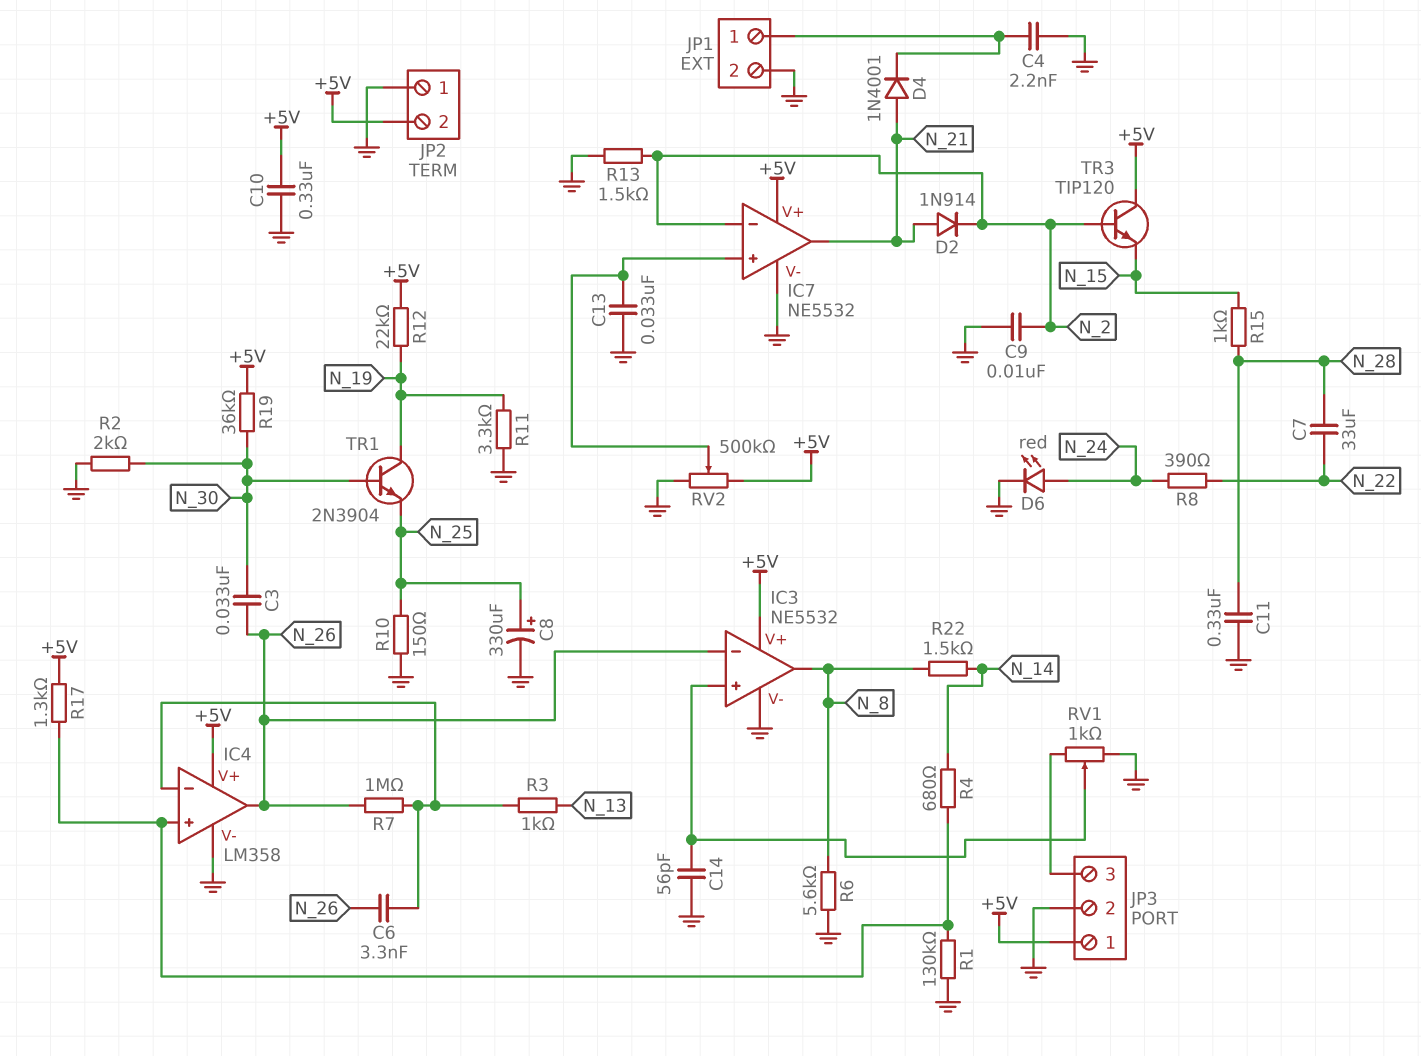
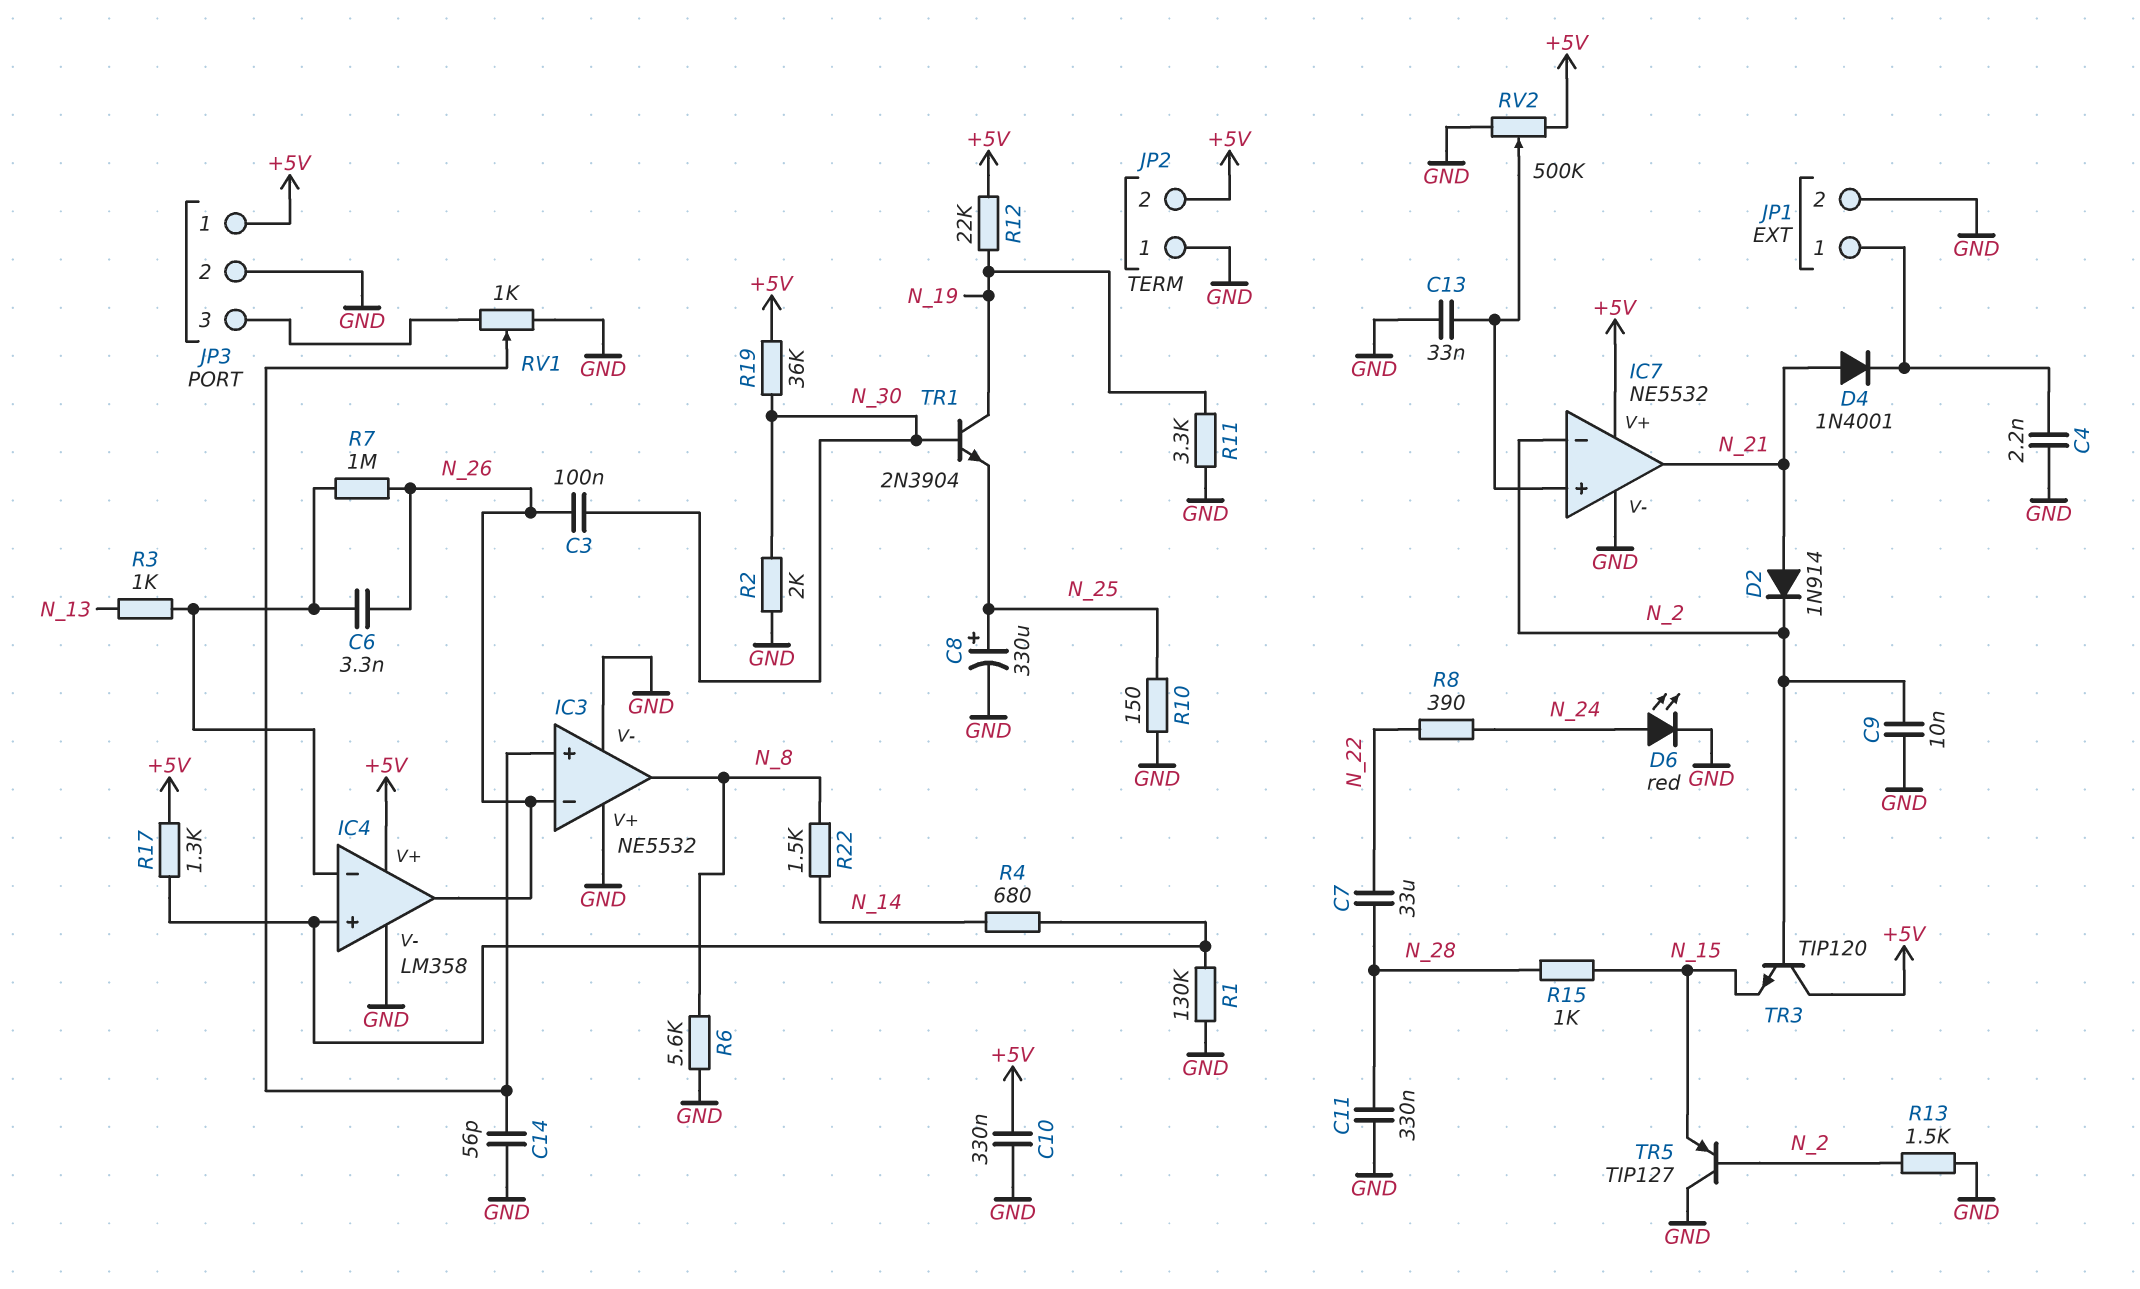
C3: 33nF (N_26, N_30) -> 100nF (N_26, N_30)
IC3 pin V+: +5V -> GND
TR5: none -> PNP TIP127 (B N_2, C GND, E N_15)

